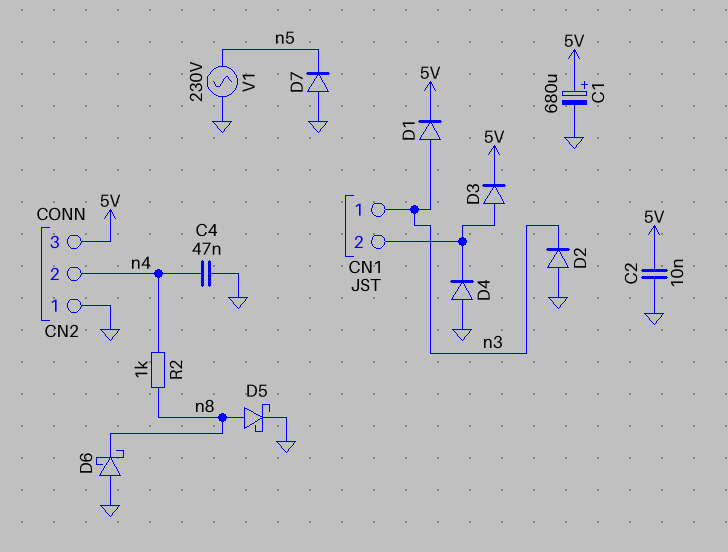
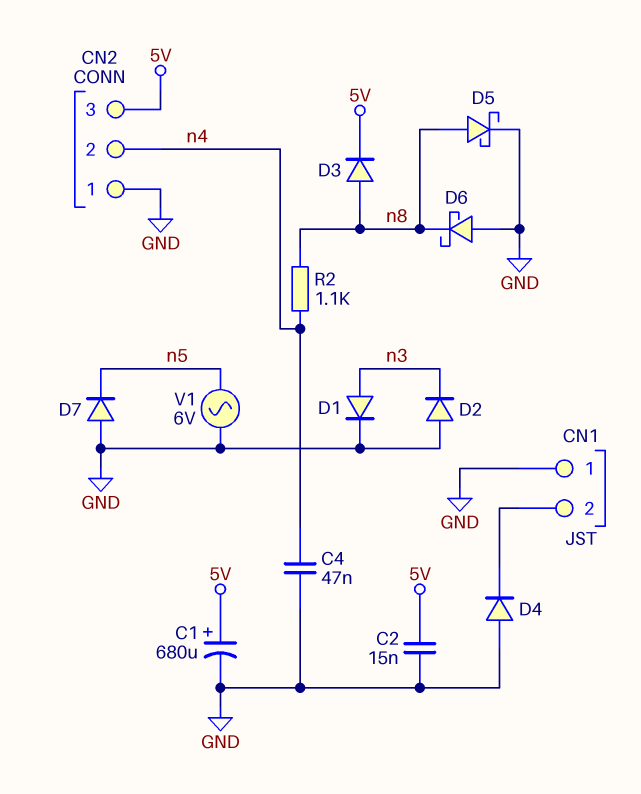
C2: 10nF (5V, GND) -> 15nF (5V, GND)
CN1 pin 1: n3 -> GND
D1: diode (A n3, K 5V) -> diode (A n3, K GND)
D3: diode (A CN1/2, K 5V) -> diode (A n8, K 5V)
R2: 1k (n4, n8) -> 1.1k (n4, n8)
V1: AC 230V (GND, n5) -> AC 6V (GND, n5)

